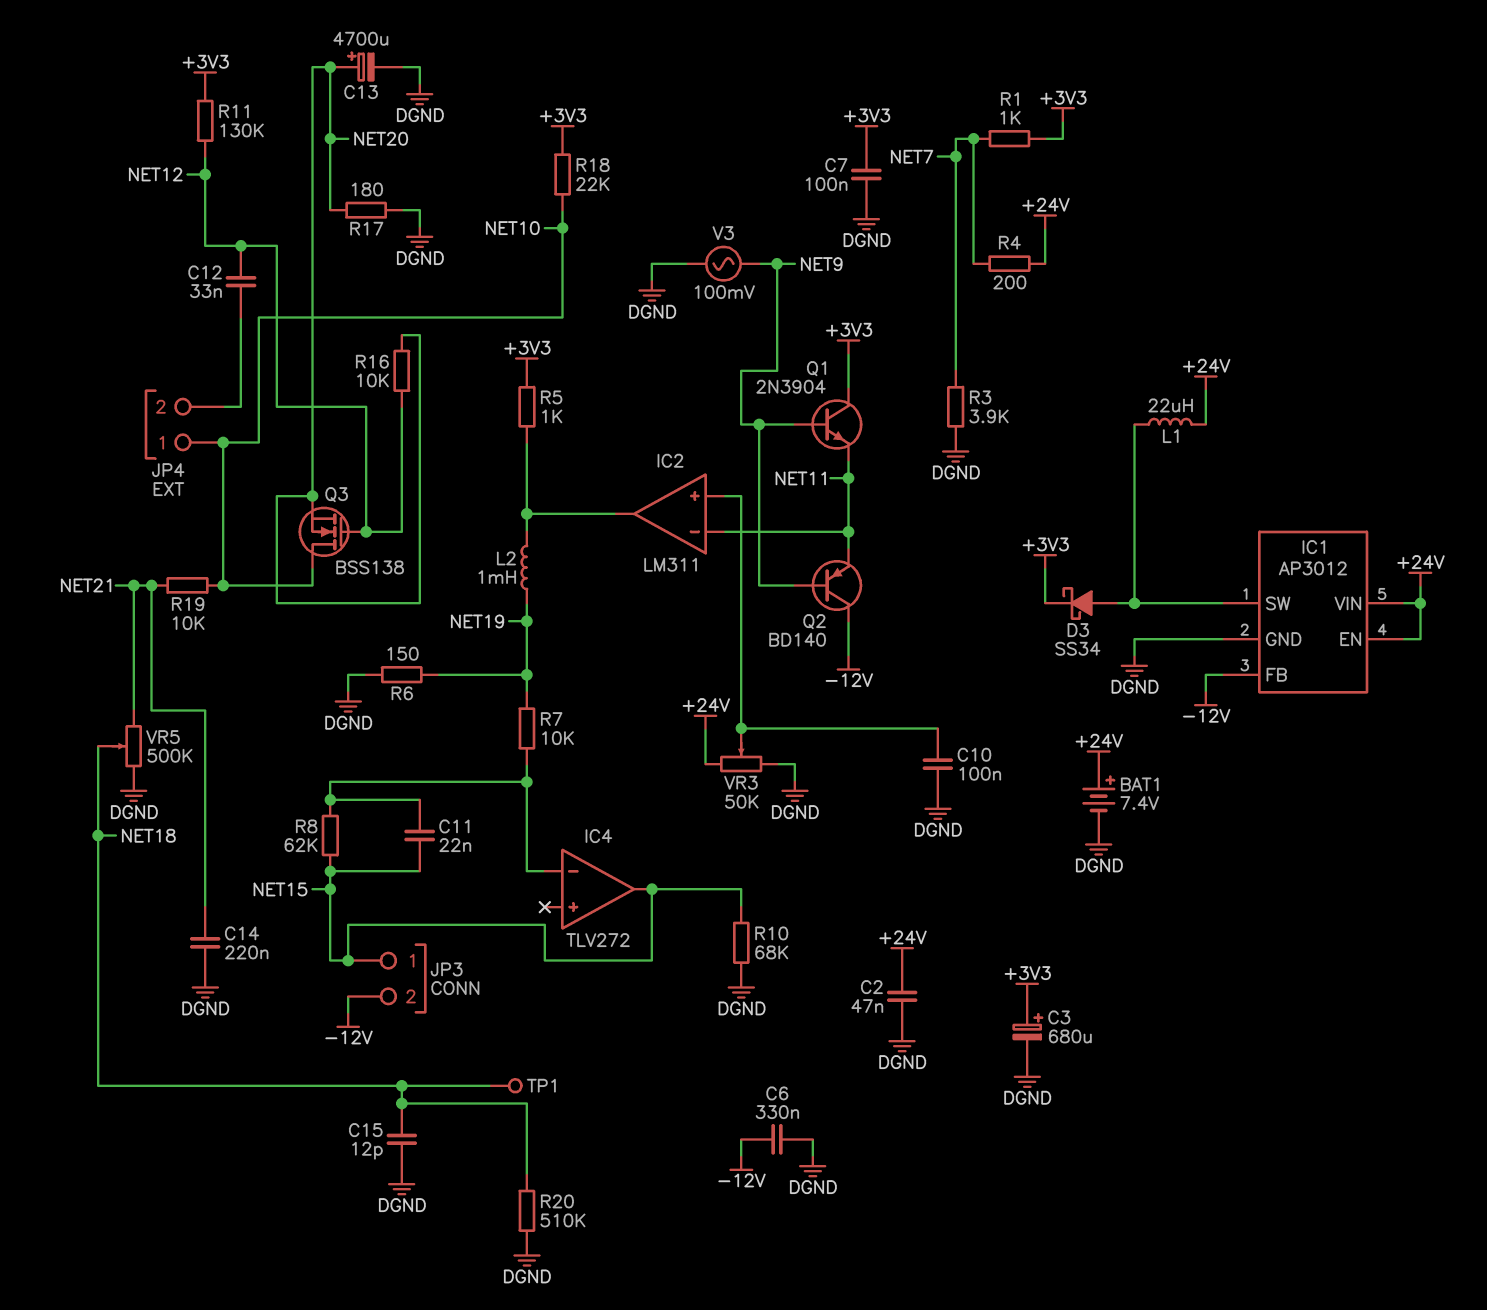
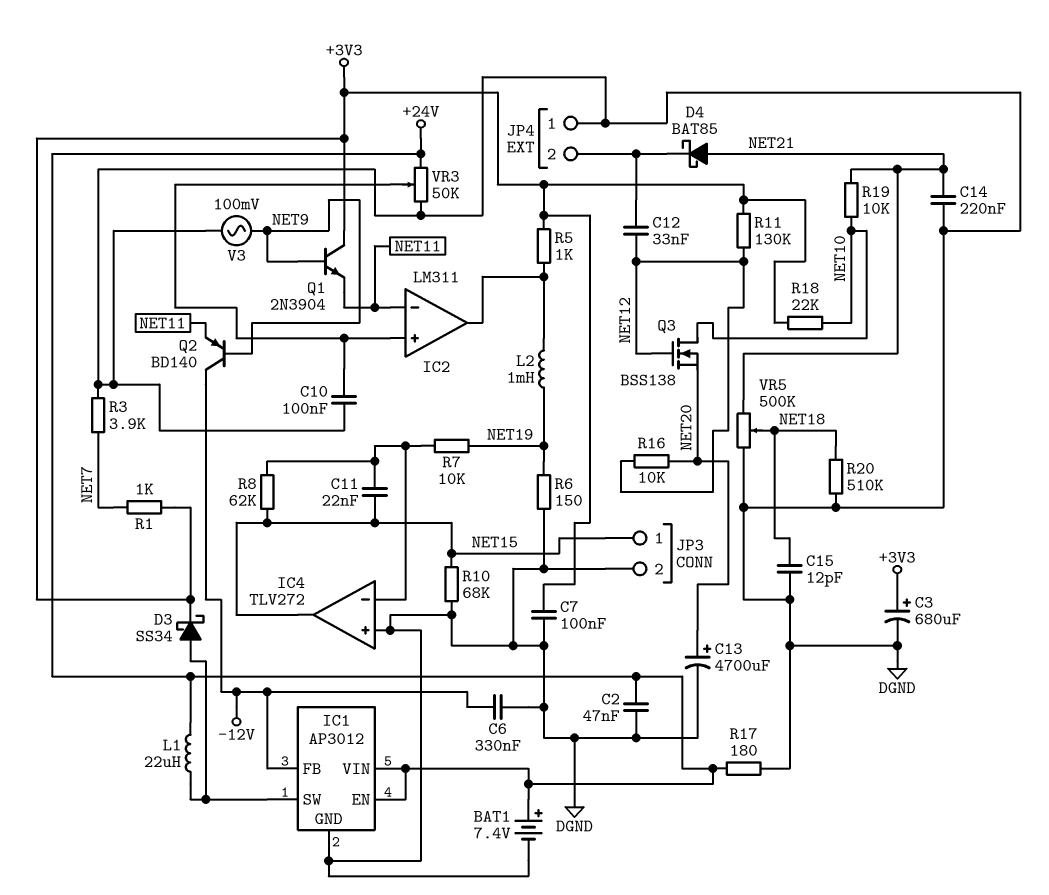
D4: none -> schottky BAT85 (A NET21, K JP4/2)
IC4 pin in+: none -> DGND
JP3 pin 2: -12V -> DGND
JP4 pin 1: NET10 -> DGND
R4: 200 (+24V, NET7) -> none
R17: 180 (DGND, NET20) -> 180 (+24V, DGND)
TP1: test point (NET18) -> none

